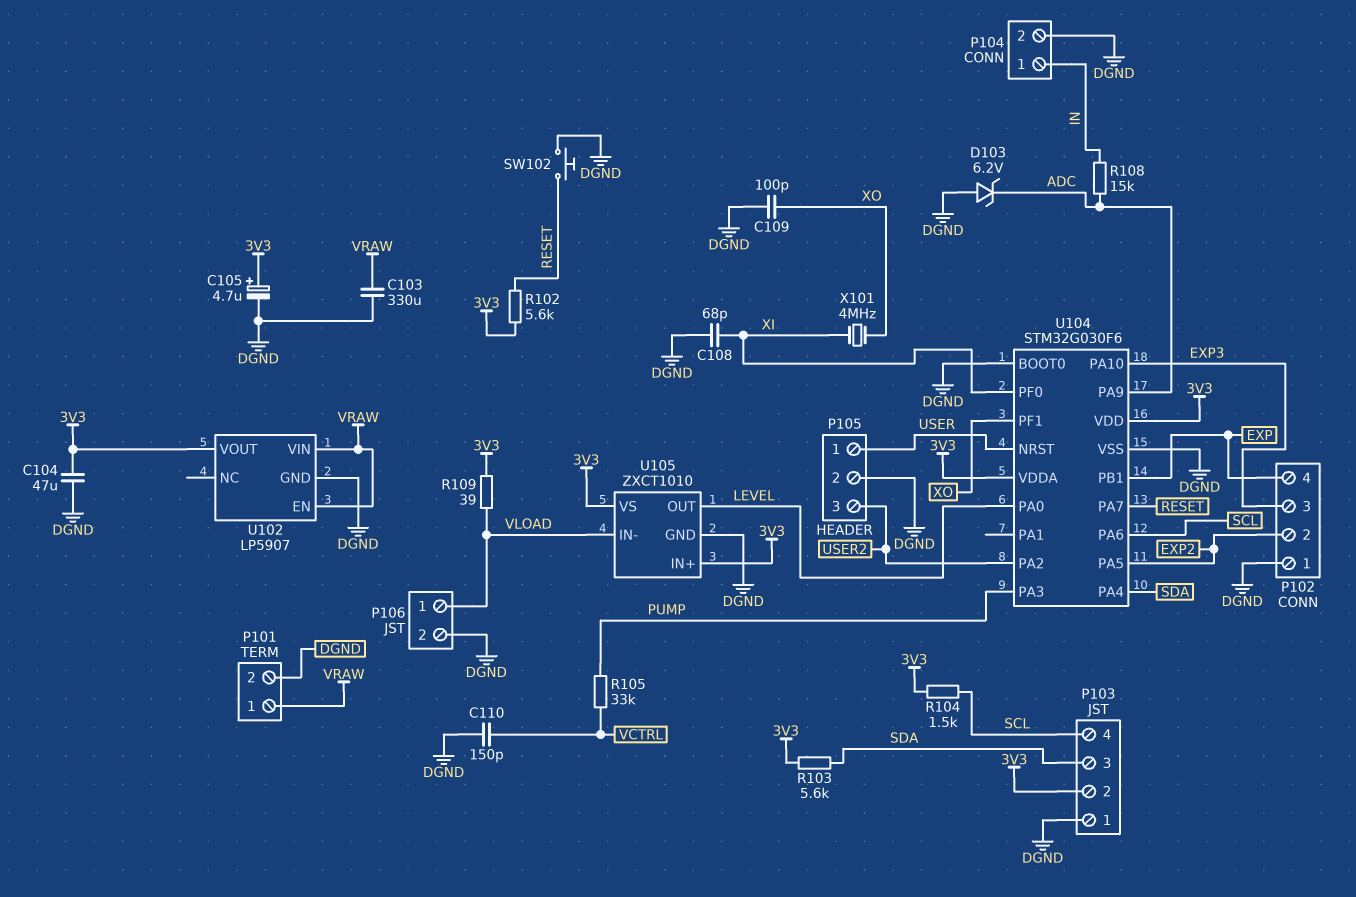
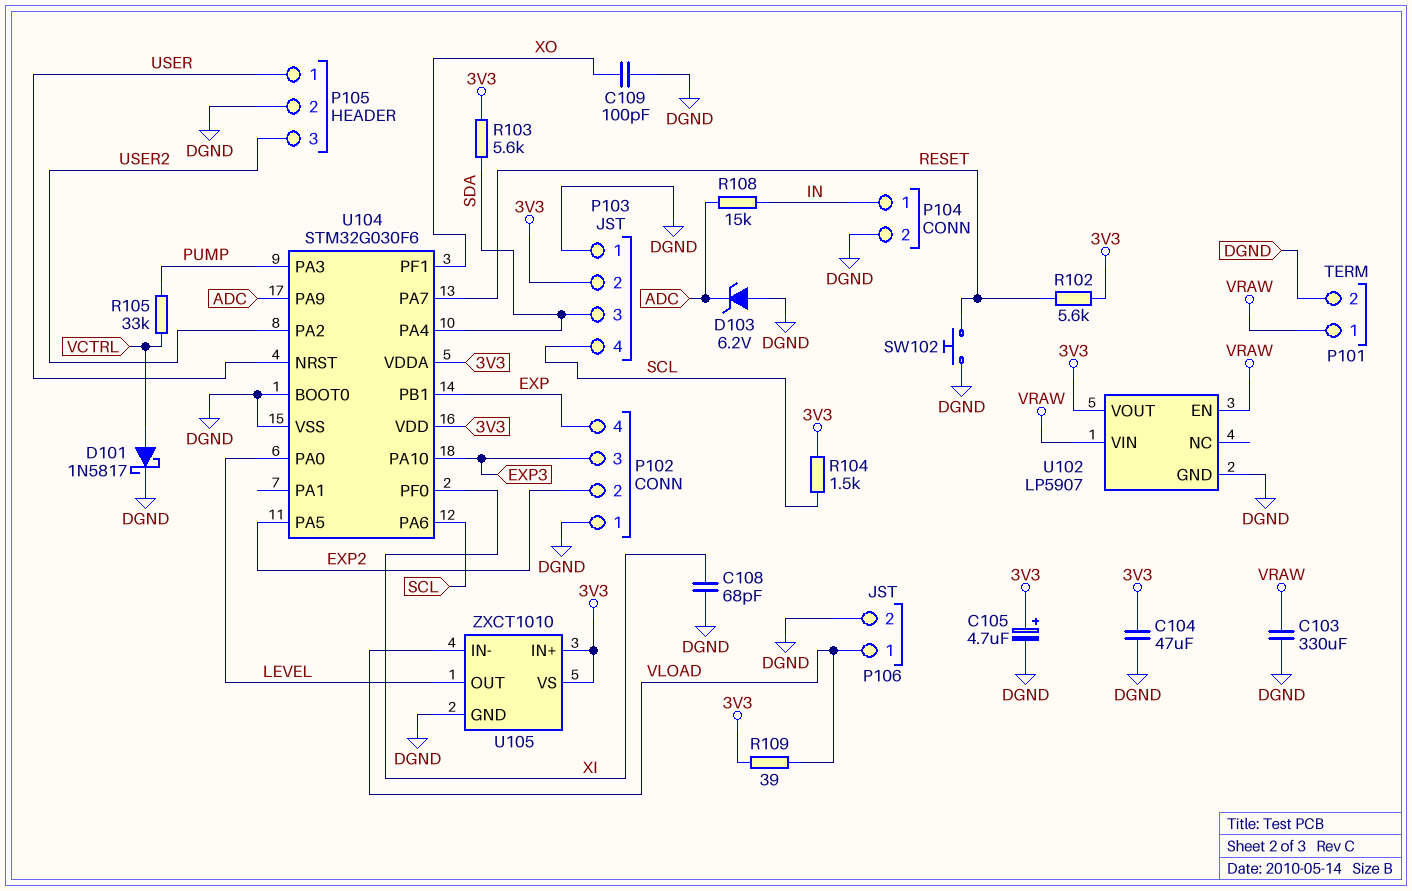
C110: 150pF (DGND, VCTRL) -> none
D101: none -> schottky 1N5817 (A VCTRL, K DGND)
X101: 4MHz (XI, XO) -> none

